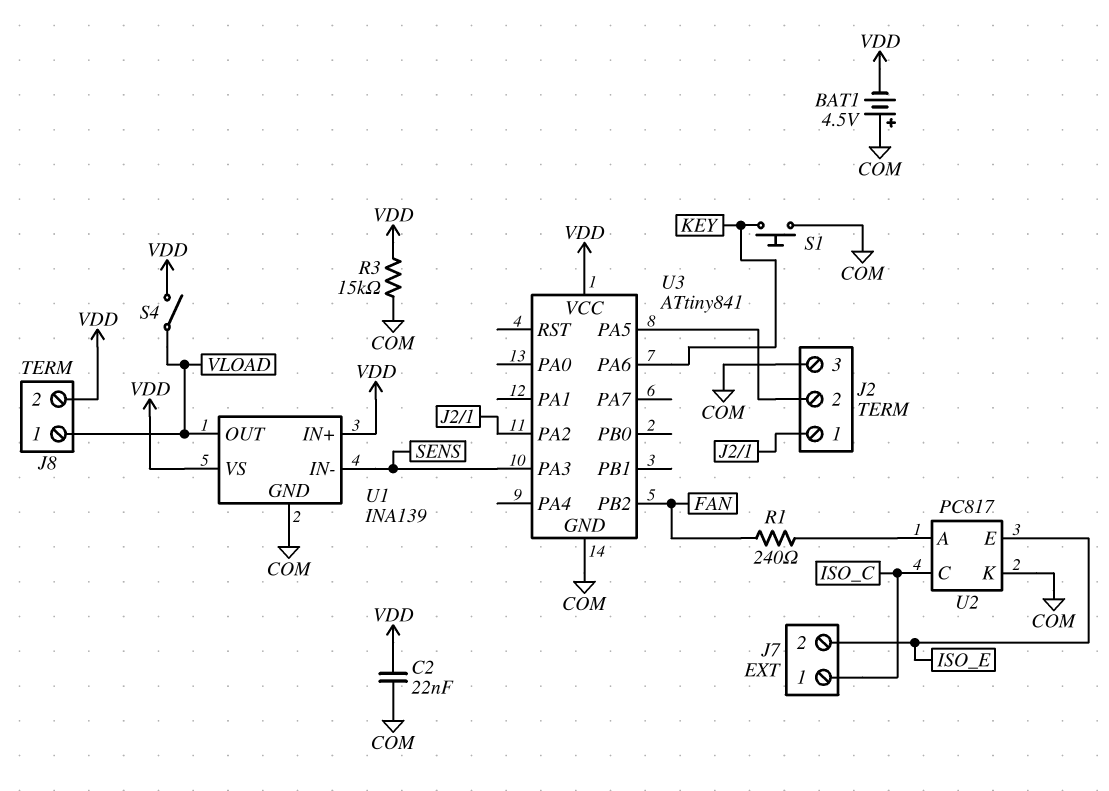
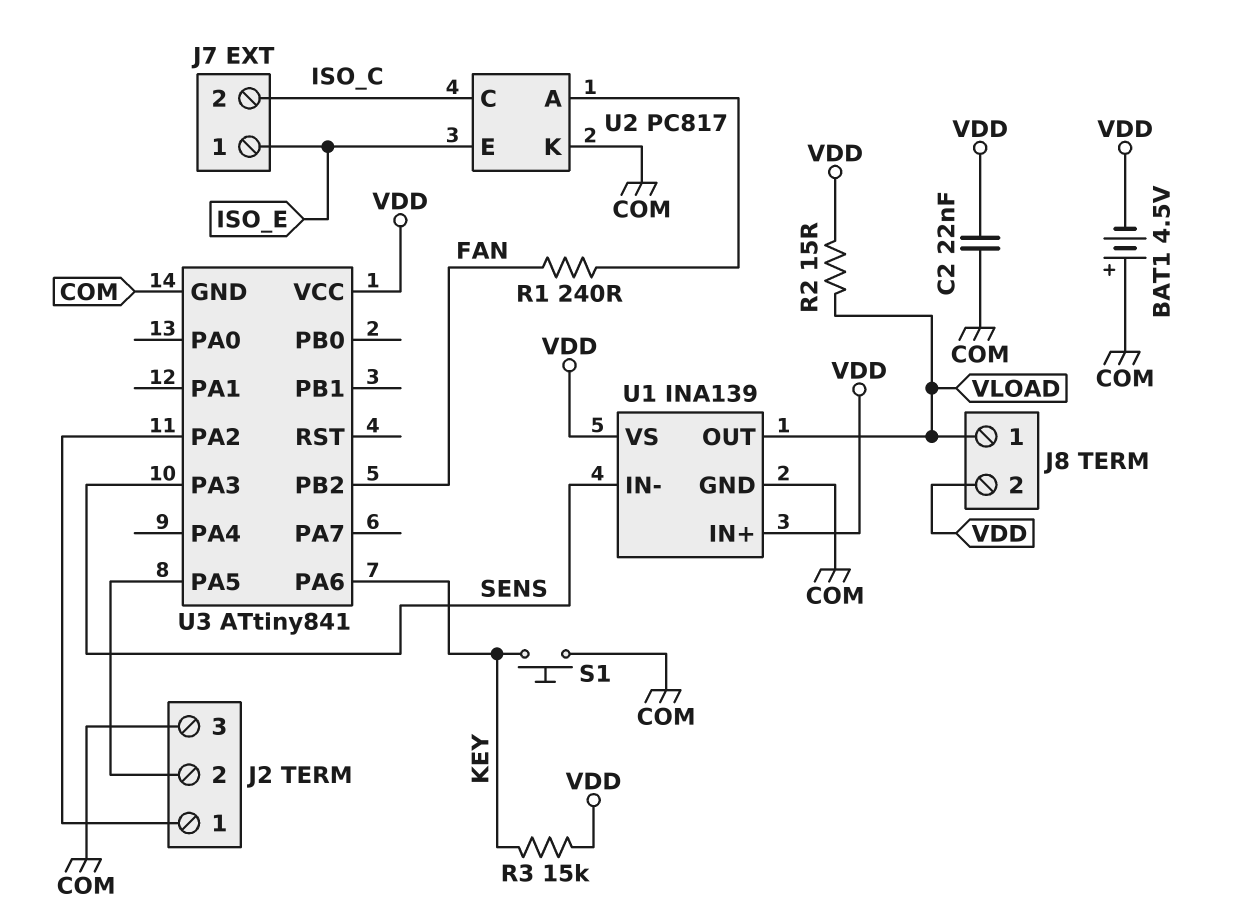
J7 pin 1: ISO_C -> ISO_E
J7 pin 2: ISO_E -> ISO_C
R2: none -> 15 (VDD, VLOAD)
R3: 15k (COM, VDD) -> 15k (KEY, VDD)
S4: switch (VDD, VLOAD) -> none

